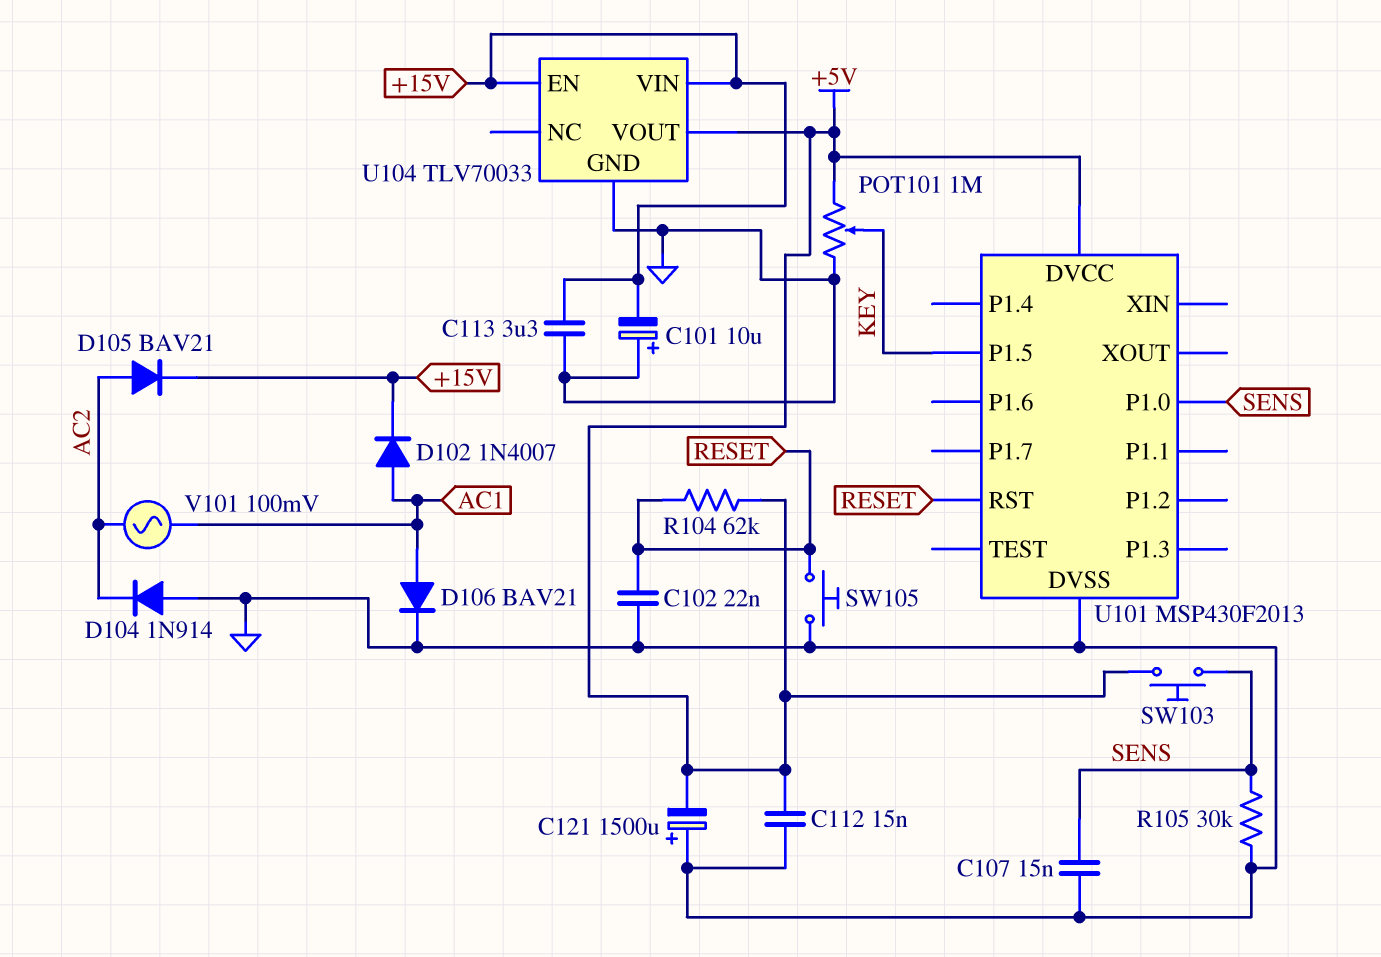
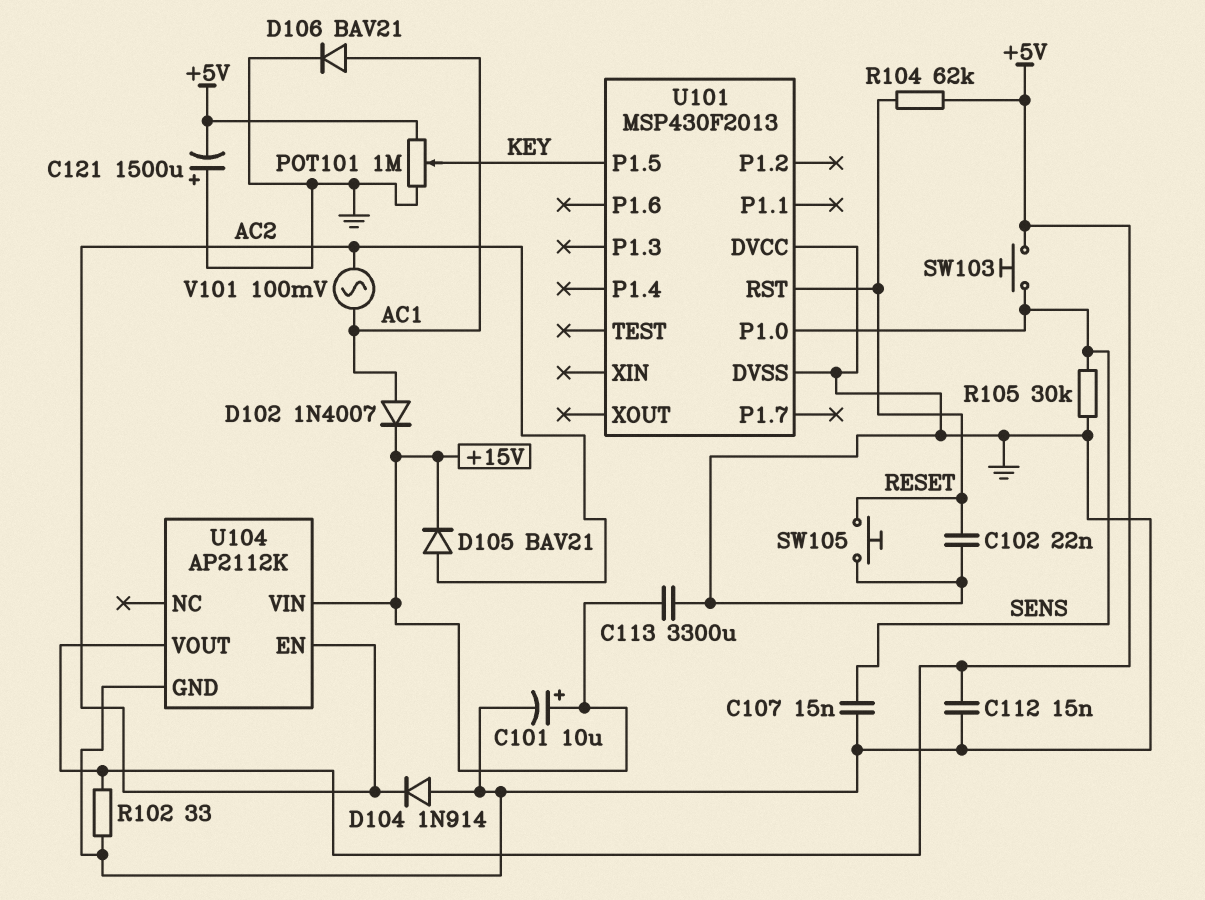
C101: 10uF (plus GND, minus +15V) -> 10uF (plus +15V, minus GND)
C113: 3.3uF (+15V, GND) -> 3300uF (+15V, GND)
R102: none -> 33 (+5V, GND)
U101 pin DVCC: +5V -> GND
U104: TLV70033 -> AP2112K
U104 pin EN: +15V -> AC2

